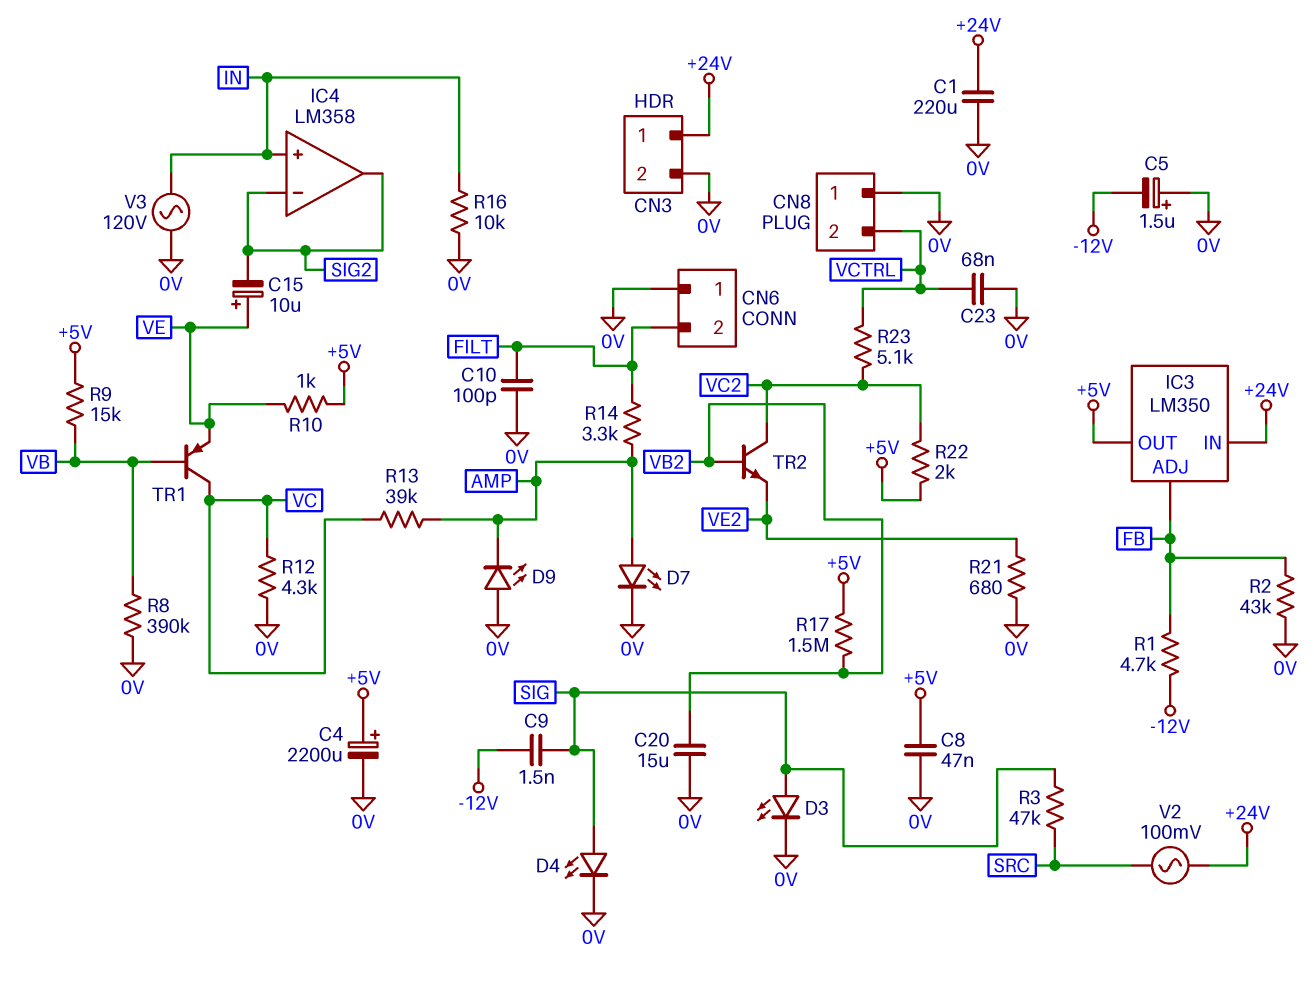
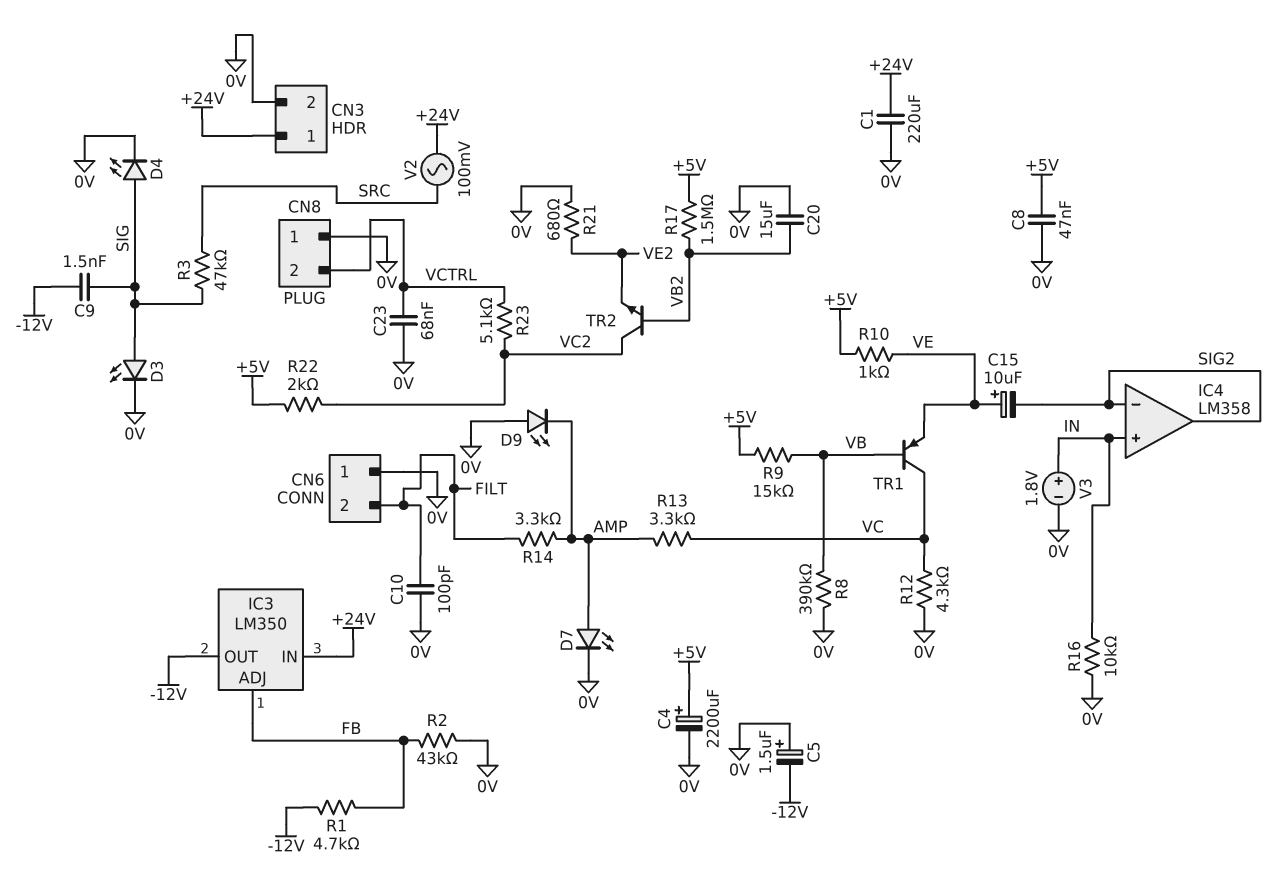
IC3 pin OUT: +5V -> -12V
R13: 39k (AMP, VC) -> 3.3k (AMP, VC)
V3: AC 120V (0V, IN) -> 1.8V (plus IN, minus 0V)

